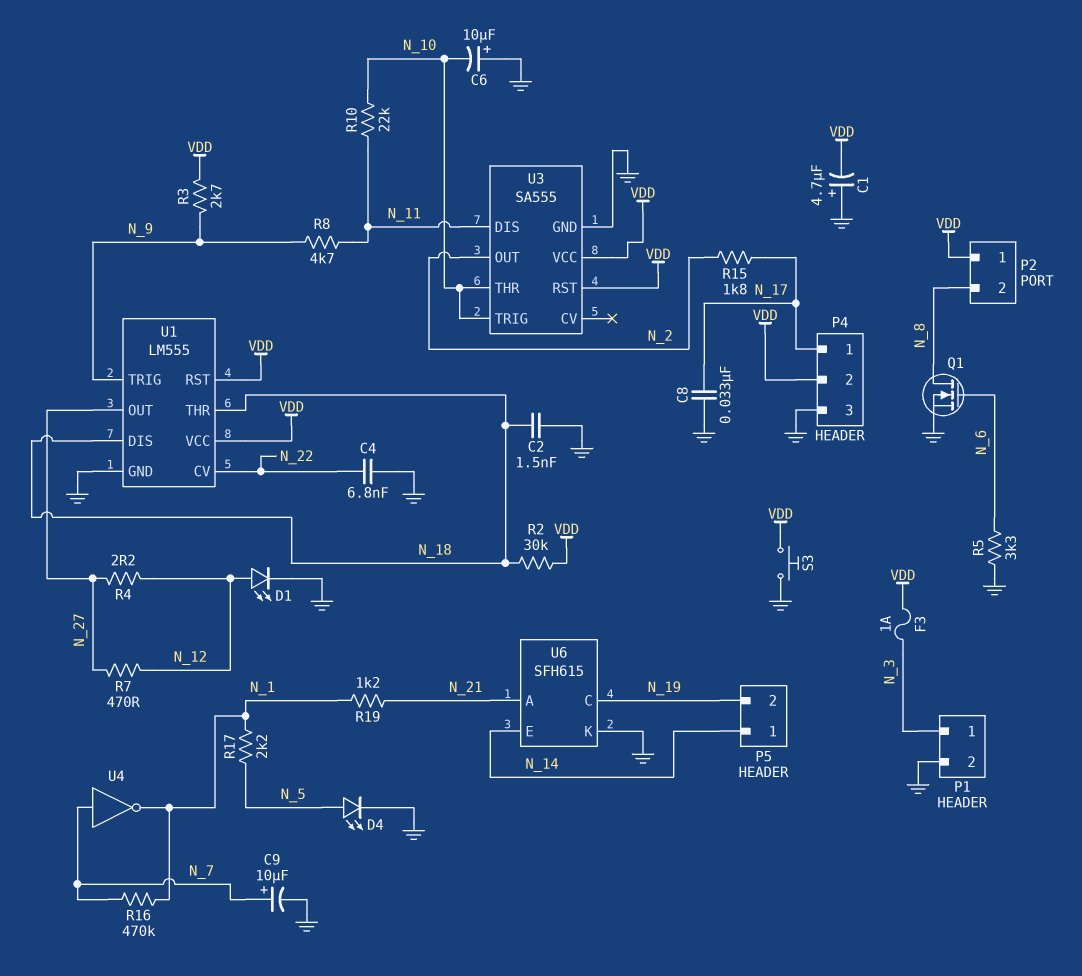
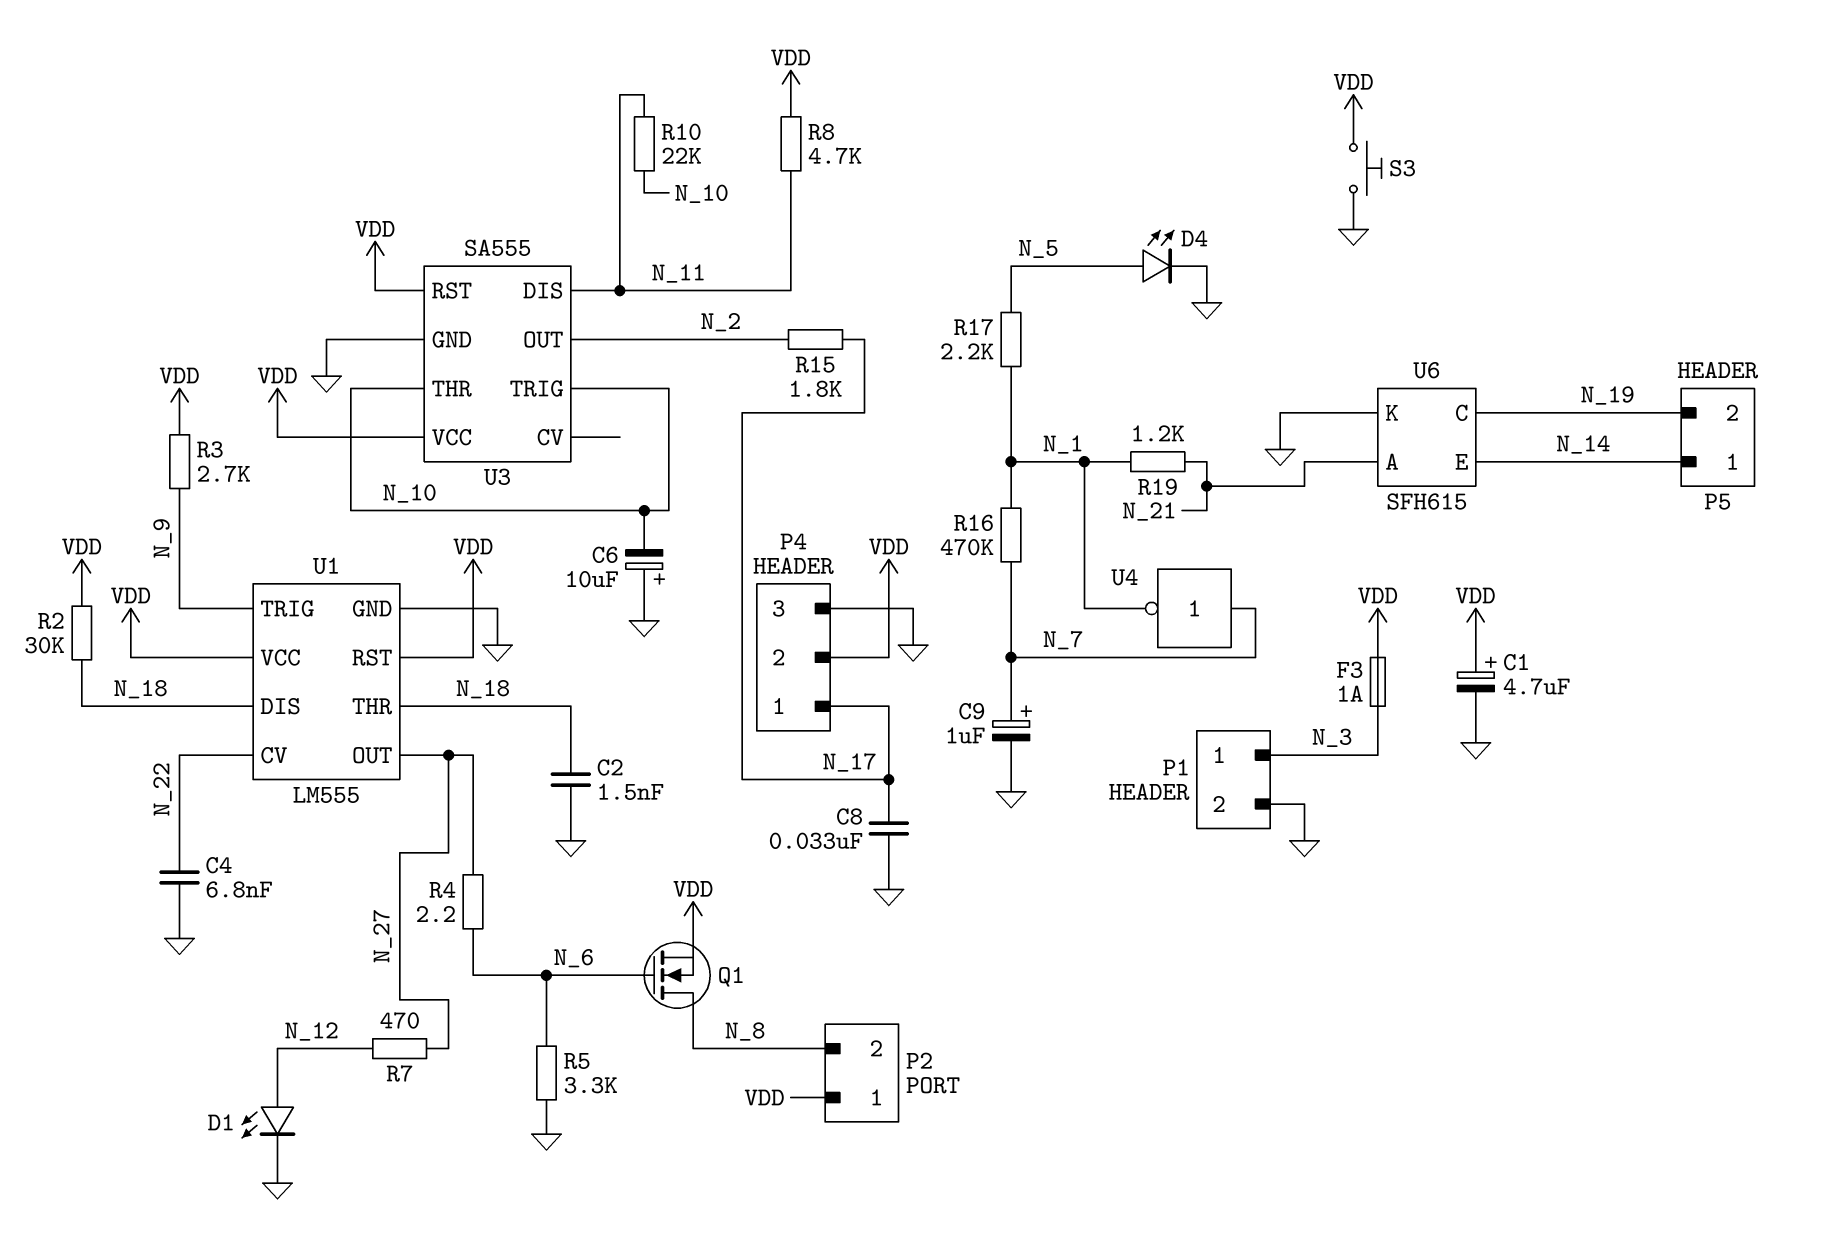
C1: 4.7uF (plus GND, minus VDD) -> 4.7uF (plus VDD, minus GND)
C9: 10uF (plus N_7, minus GND) -> 1uF (plus N_7, minus GND)
Q1: NMOS (G N_6, D N_8, S GND) -> NMOS (G N_6, D N_8, S VDD)
R4: 2.2 (N_12, N_27) -> 2.2 (N_6, N_27)
R8: 4.7k (N_9, N_11) -> 4.7k (N_11, VDD)

